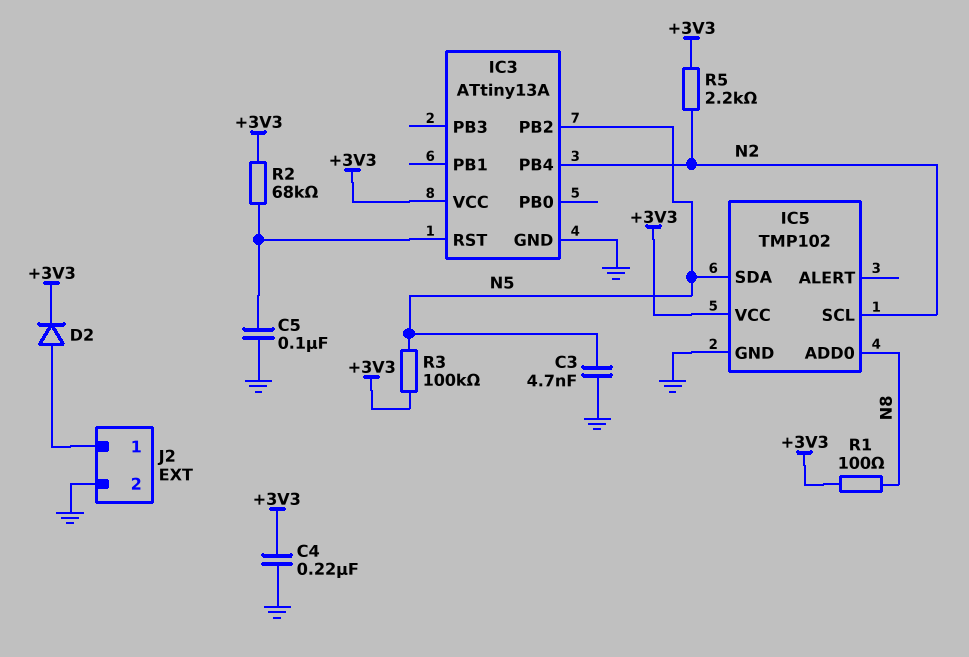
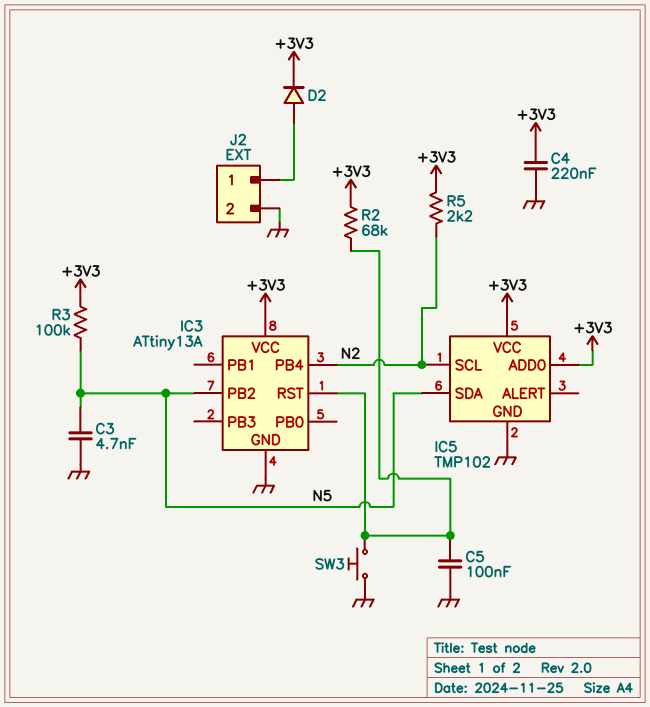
IC5 pin ADD0: N8 -> +3V3
R1: 100 (+3V3, N8) -> none
SW3: none -> button (GND, IC3/RST)

